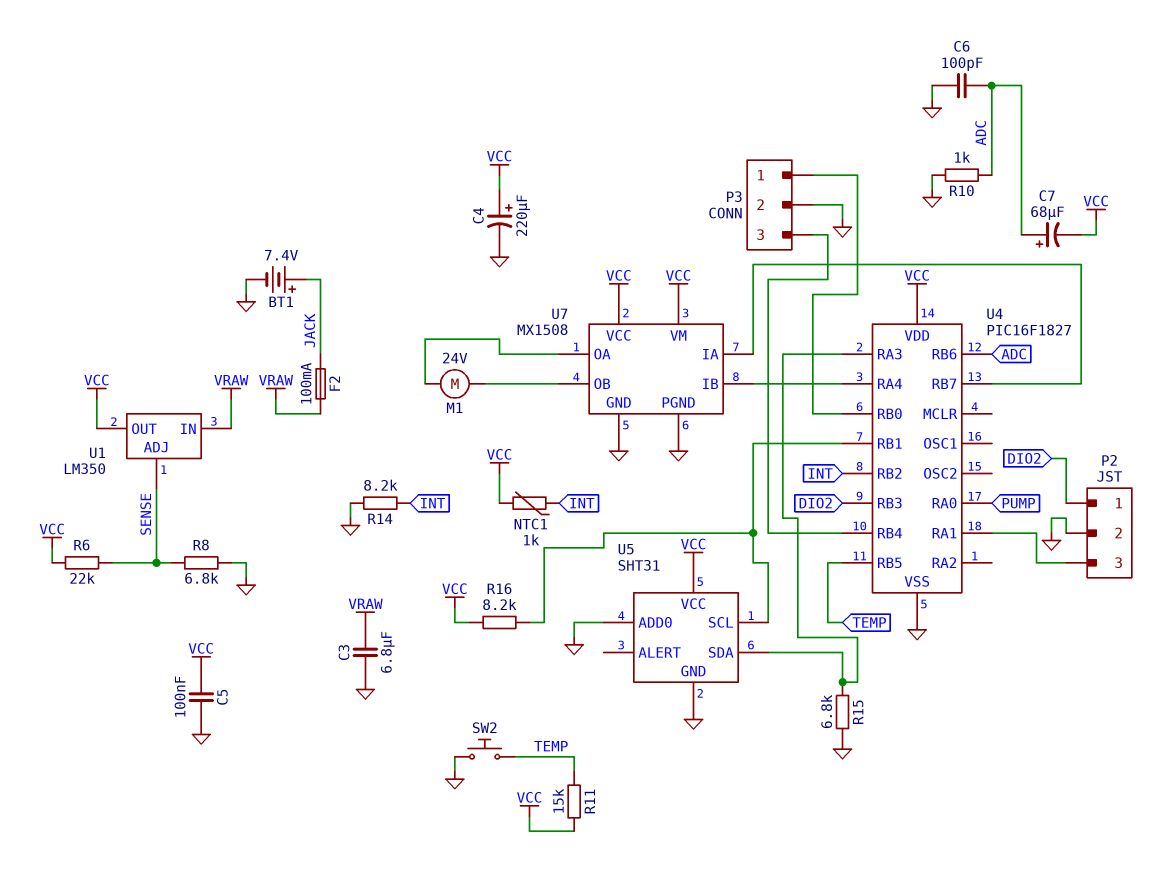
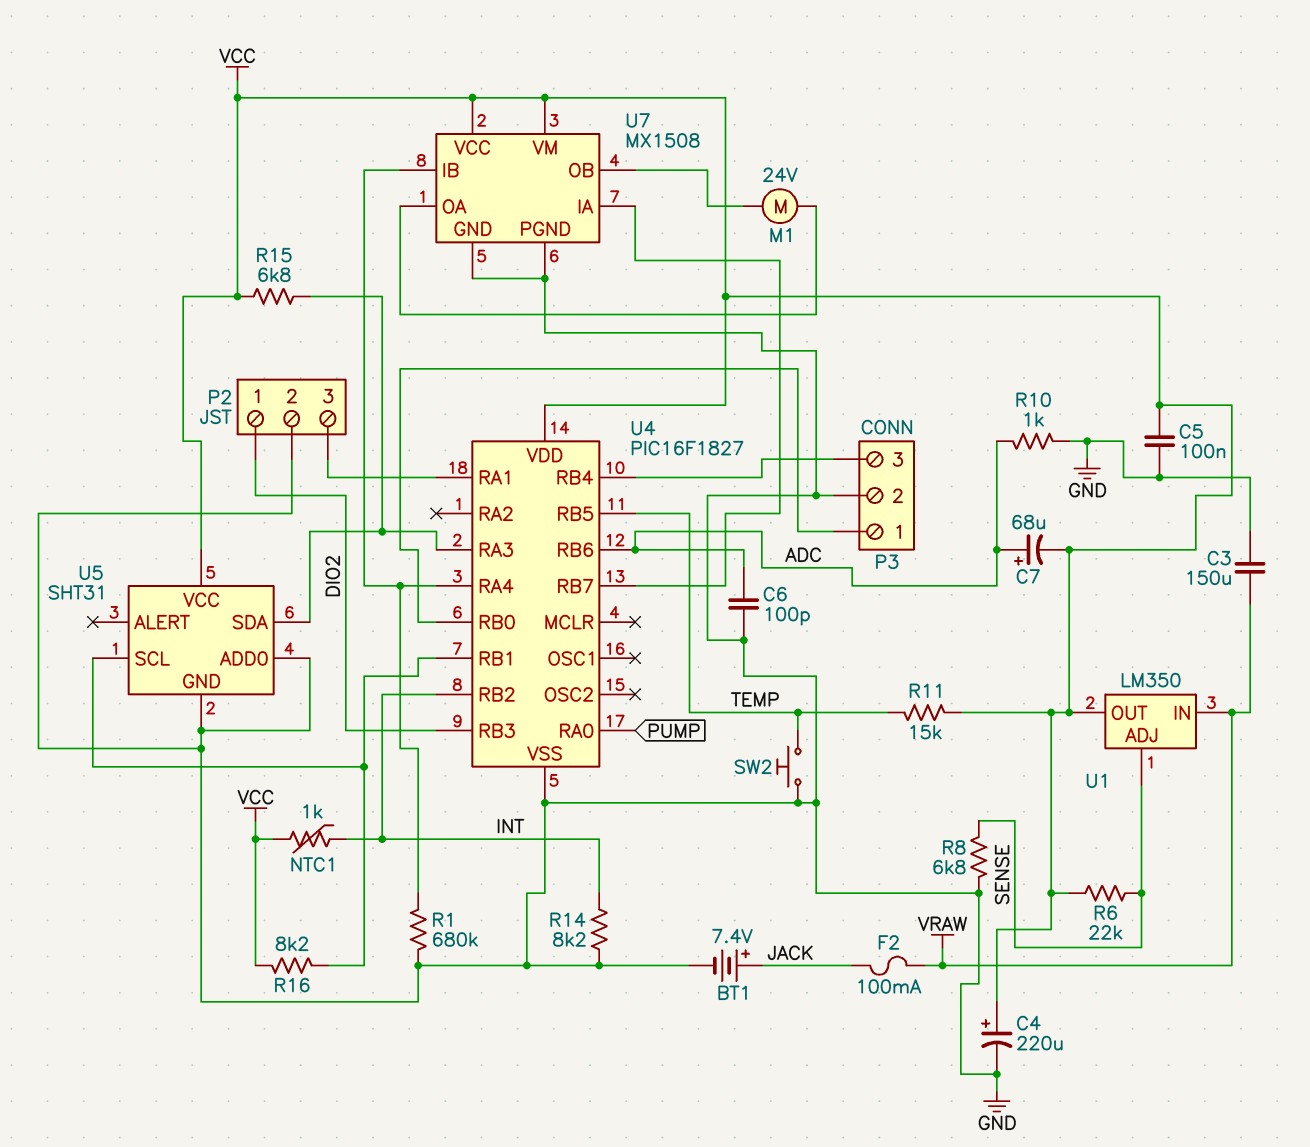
C3: 6.8uF (GND, VRAW) -> 150uF (GND, VRAW)
R1: none -> 680k (GND, U4/RA4)
R15: 6.8k (GND, U4/RA3) -> 6.8k (U4/RA3, VCC)

